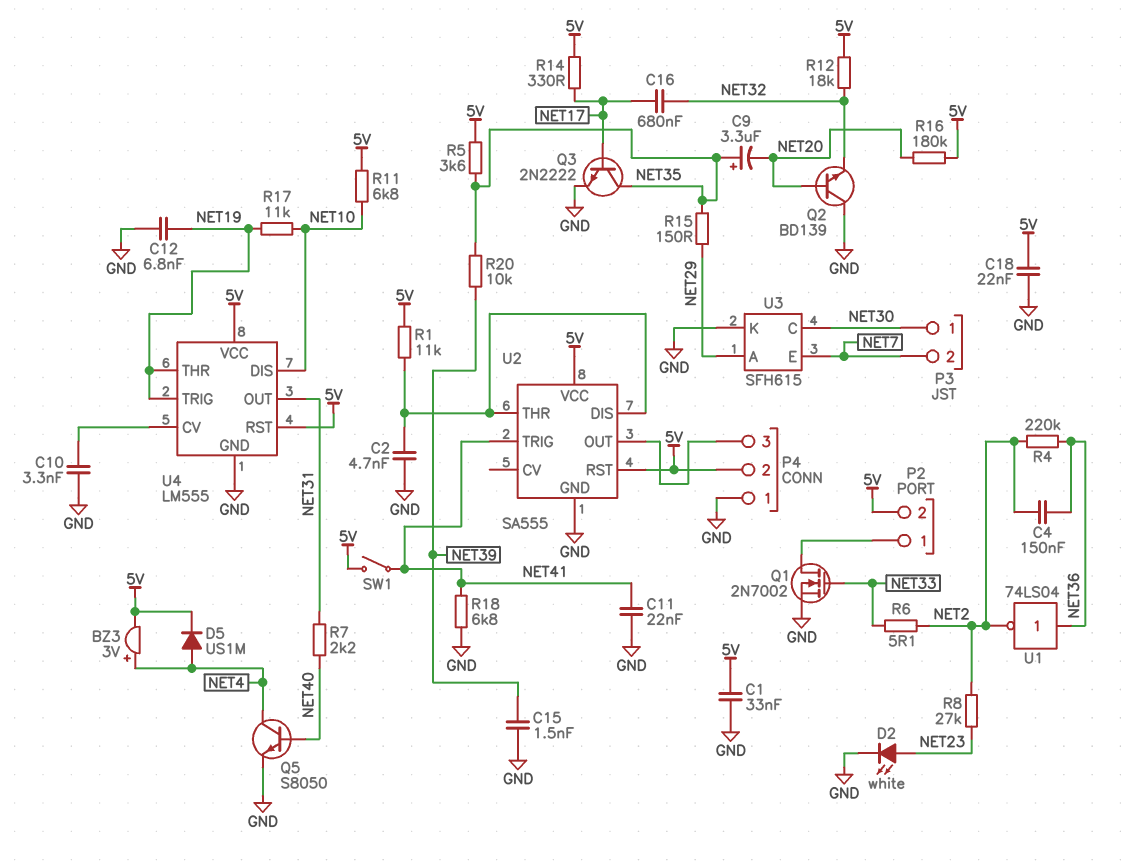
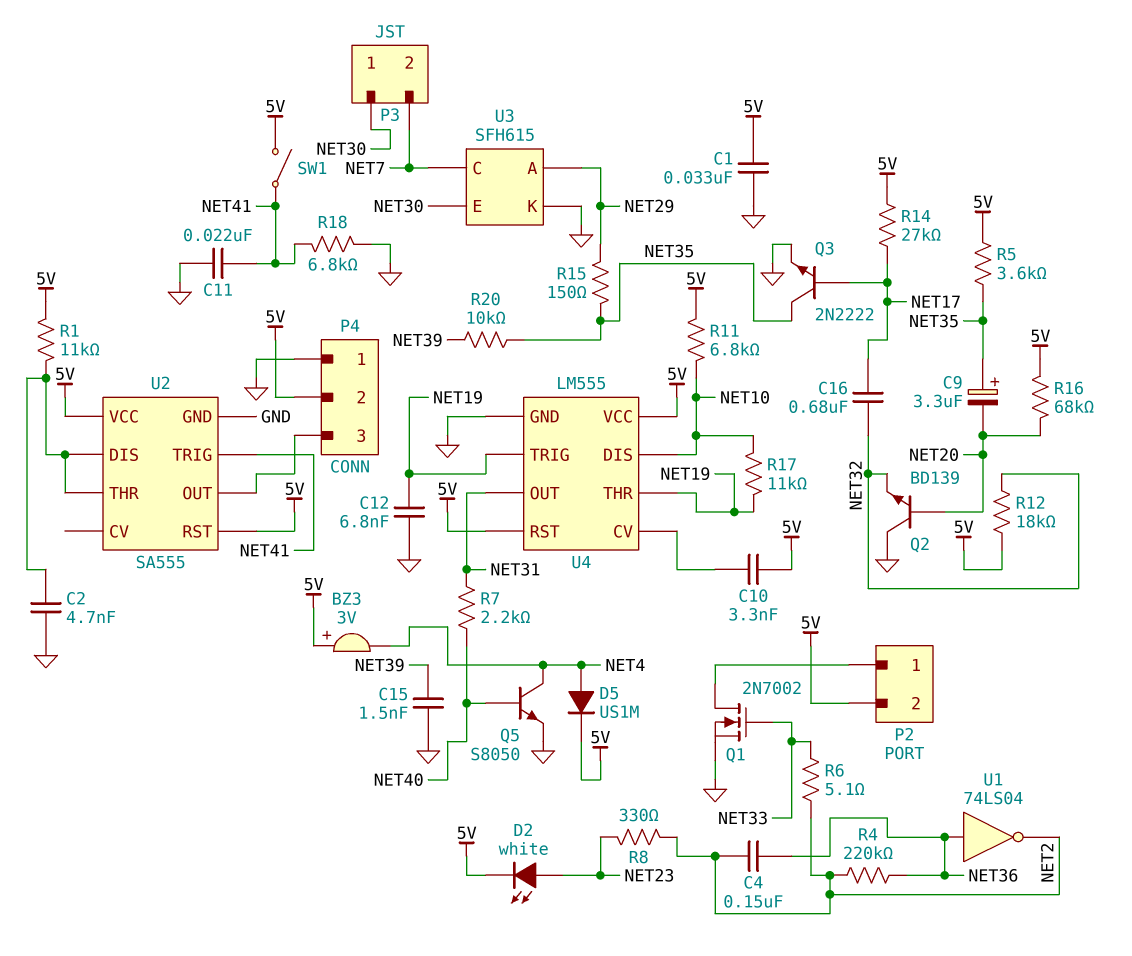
BZ3: buzzer 3V (plus NET4, minus 5V) -> buzzer 3V (plus 5V, minus NET4)
C10: 3.3nF (GND, U4/CV) -> 3.3nF (5V, U4/CV)
C18: 22nF (5V, GND) -> none
D2: LED white (A NET23, K GND) -> LED white (A NET23, K 5V)
R8: 27k (NET2, NET23) -> 330 (NET2, NET23)
R14: 330 (5V, NET17) -> 27k (5V, NET17)
R16: 180k (5V, NET20) -> 68k (5V, NET20)
U3 pin C: NET30 -> NET7
U3 pin E: NET7 -> NET30

